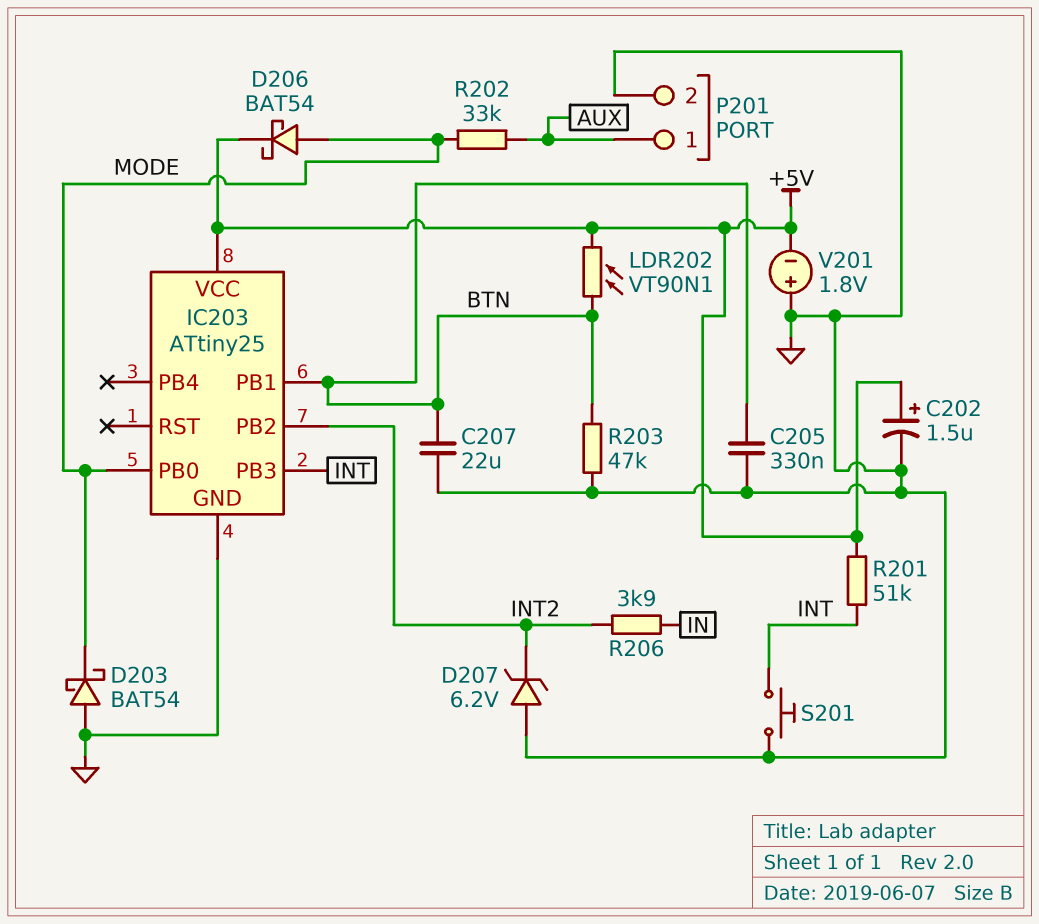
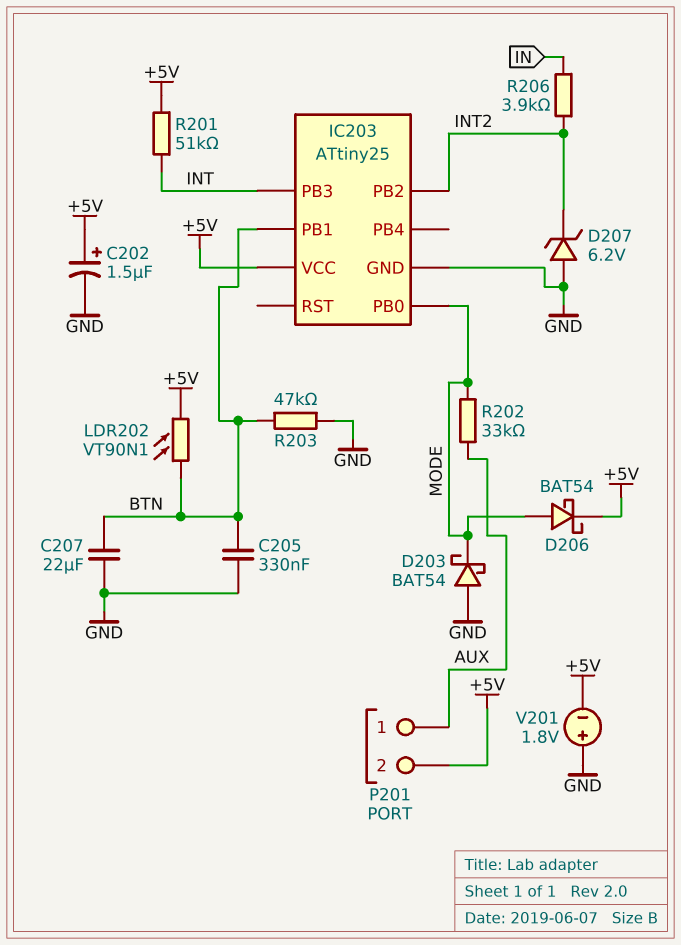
P201 pin 2: GND -> +5V
S201: button (GND, INT) -> none

